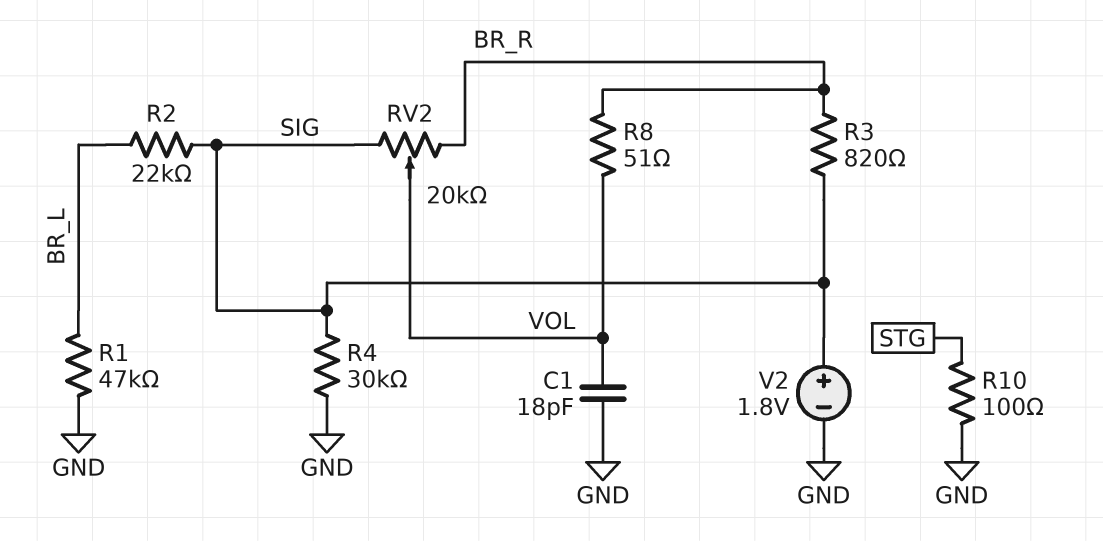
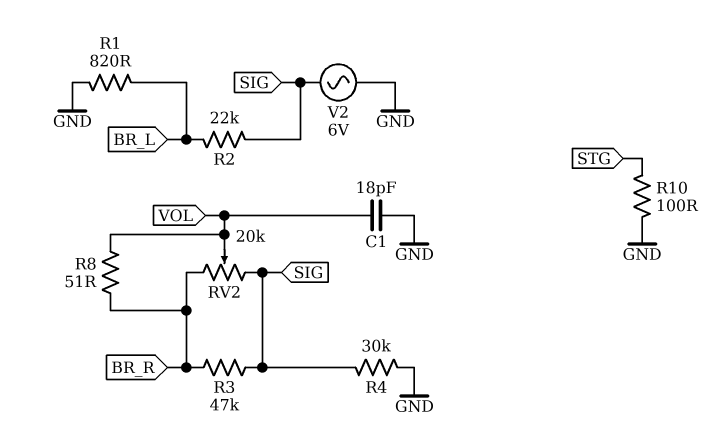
R1: 47k (BR_L, GND) -> 820 (BR_L, GND)
R3: 820 (BR_R, SIG) -> 47k (BR_R, SIG)
V2: 1.8V (plus SIG, minus GND) -> AC 6V (GND, SIG)

